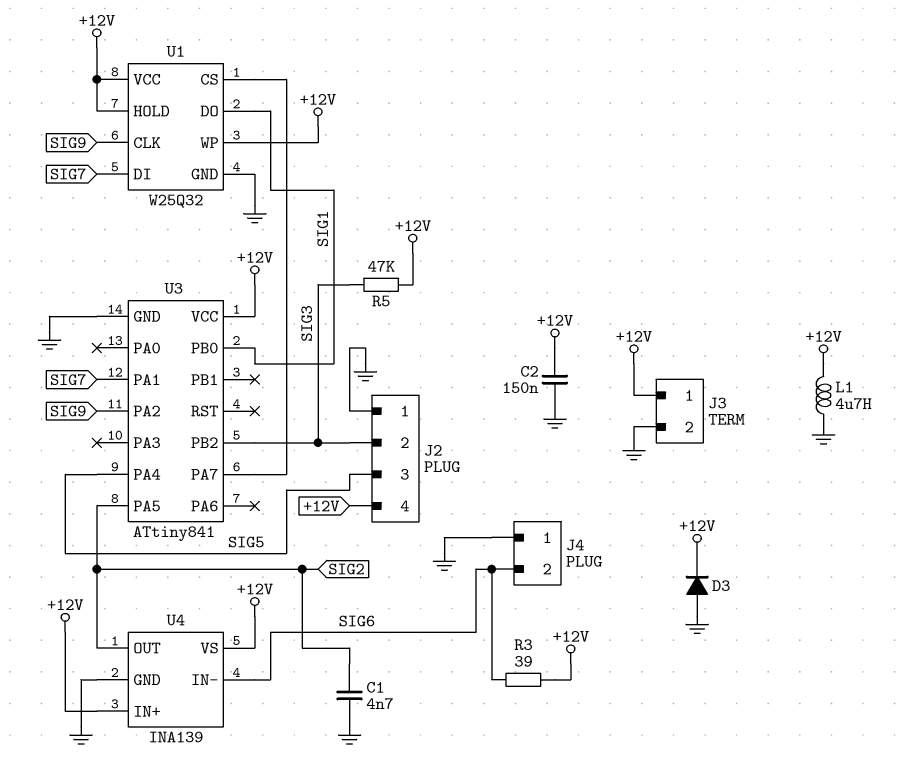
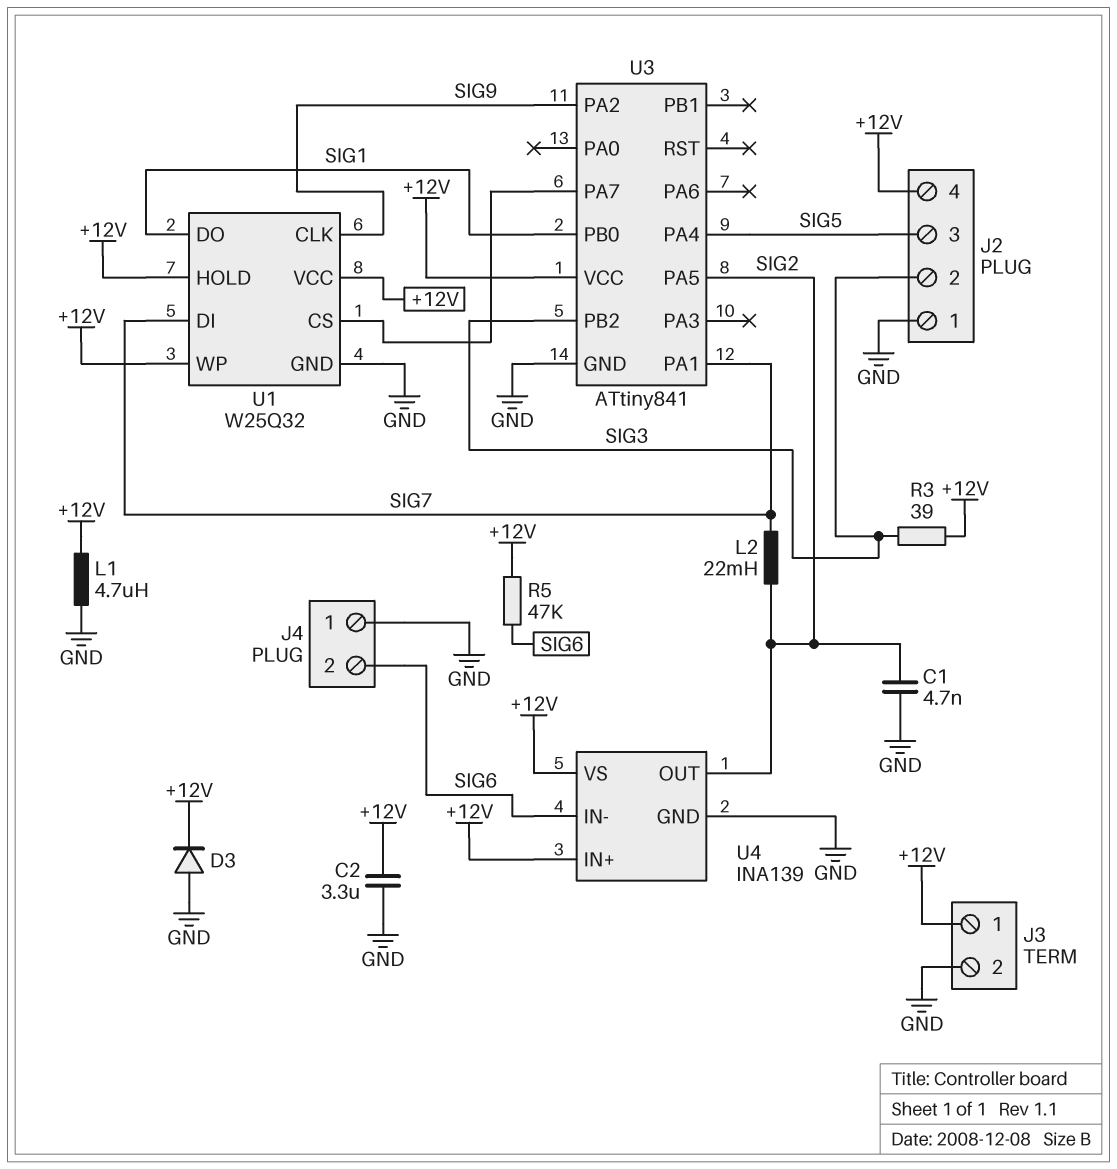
C2: 150nF (+12V, GND) -> 3.3uF (+12V, GND)
L2: none -> 22mH (SIG2, SIG7)
R3: 39 (+12V, SIG6) -> 39 (+12V, SIG3)
R5: 47k (+12V, SIG3) -> 47k (+12V, SIG6)

